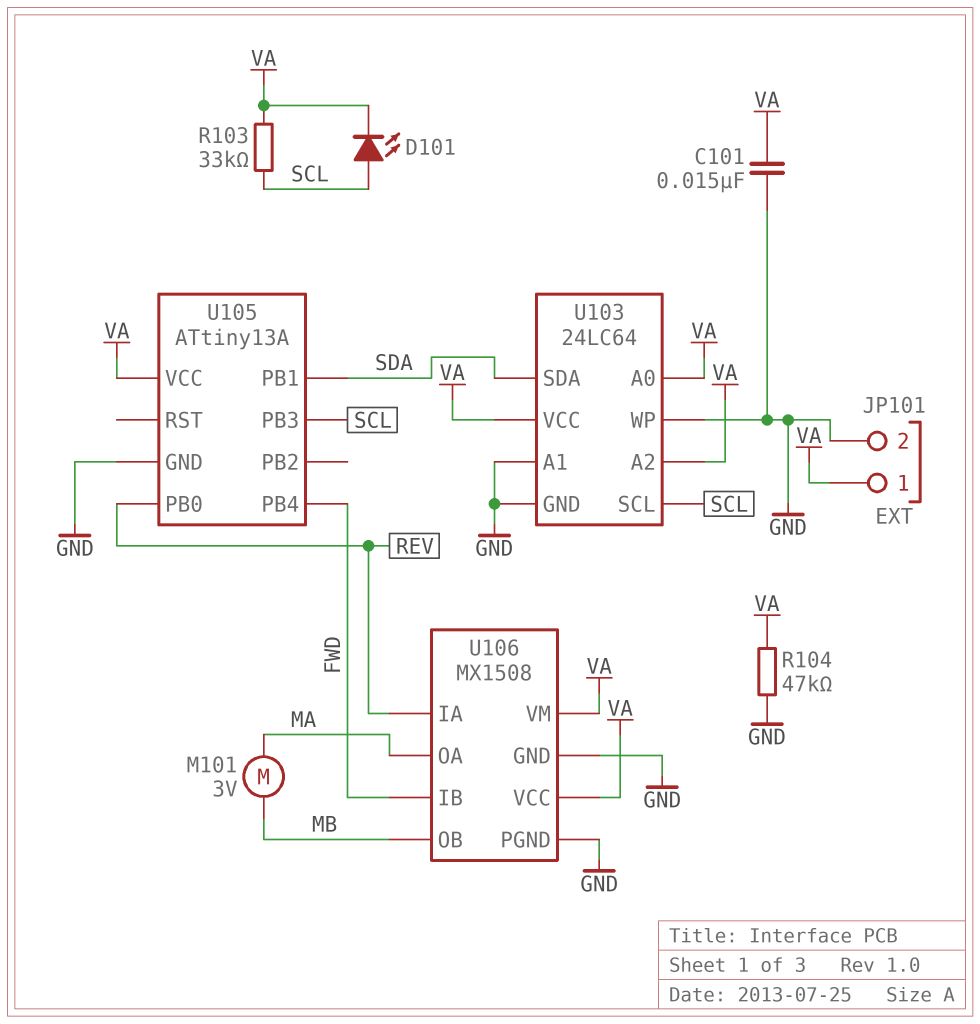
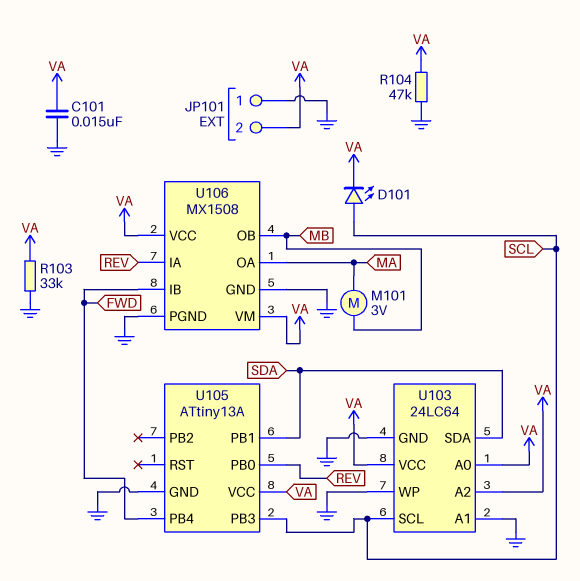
JP101 pin 1: VA -> GND
JP101 pin 2: GND -> VA
R103: 33k (SCL, VA) -> 33k (GND, VA)

